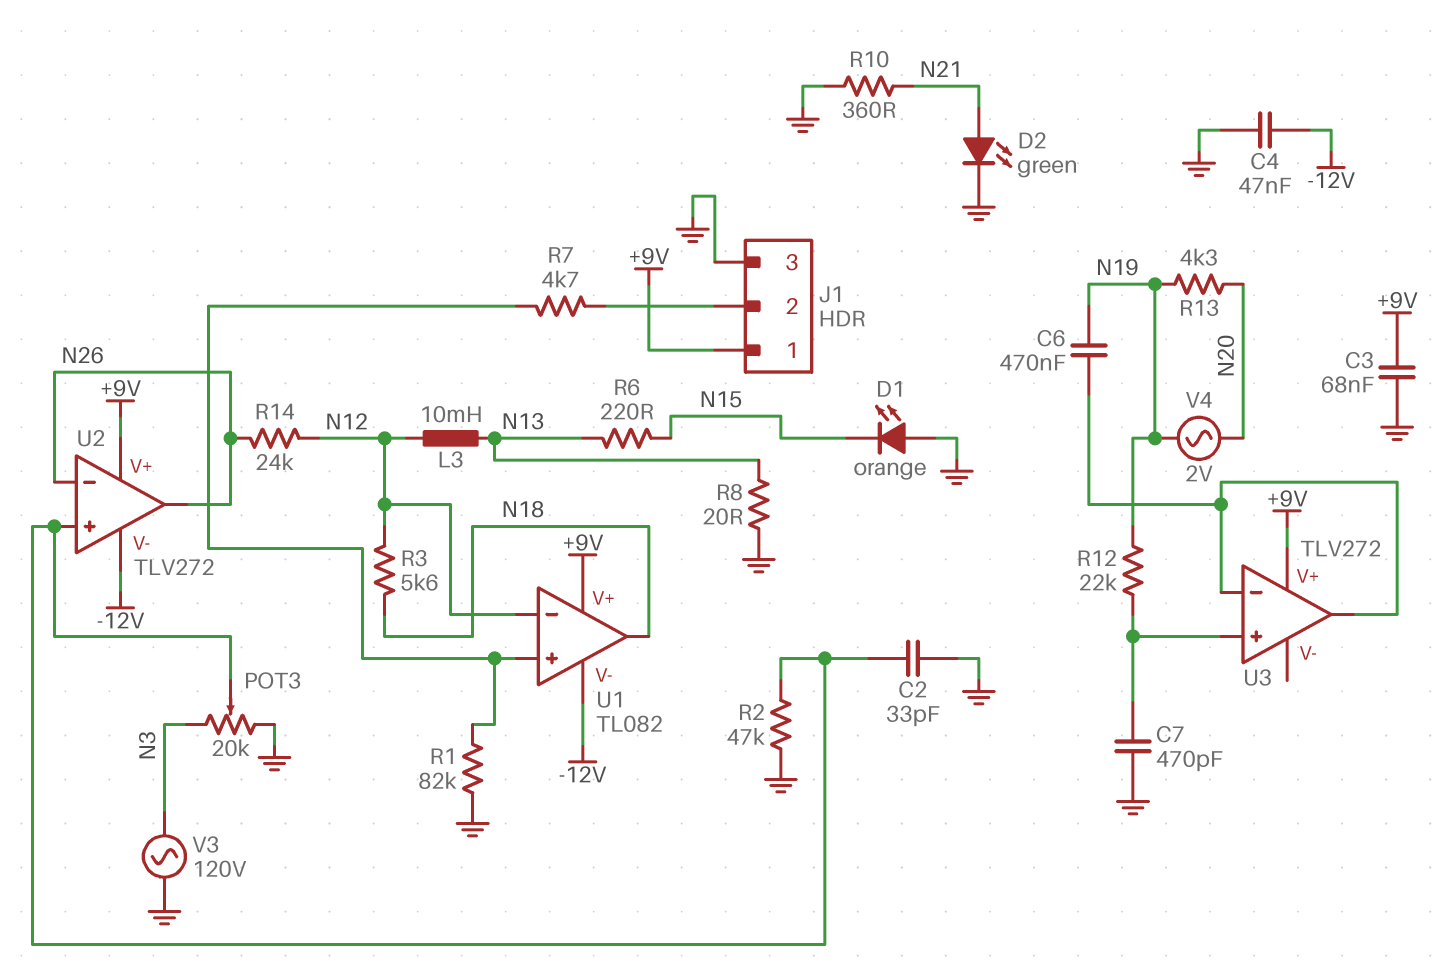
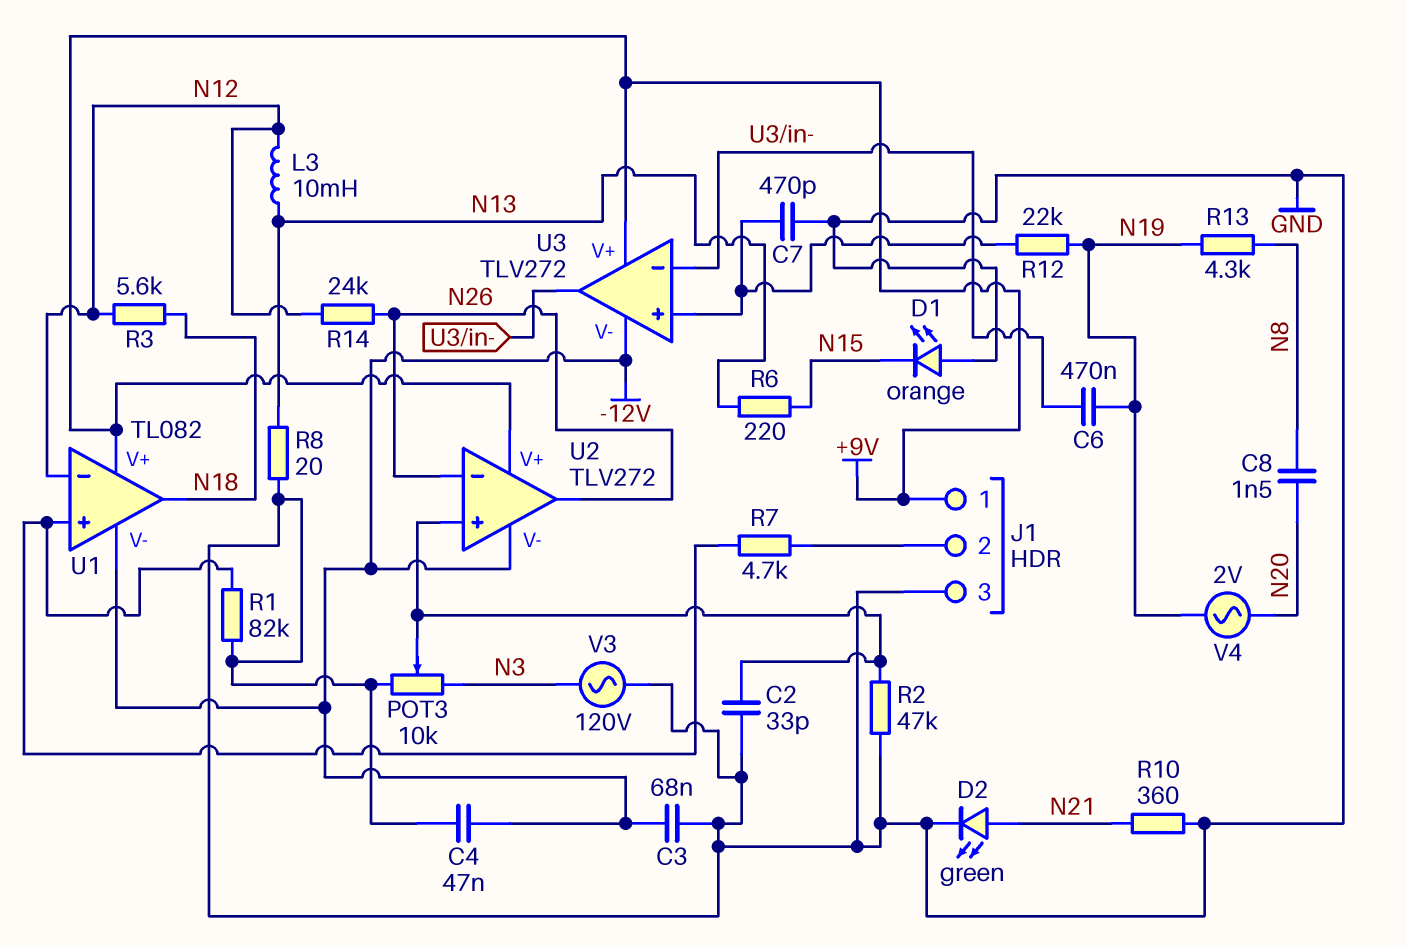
C3: 68nF (+9V, GND) -> 68nF (-12V, GND)
C8: none -> 1.5nF (N8, N20)
POT3: 20k (GND, N3, wiper U2/in+) -> 10k (GND, N3, wiper U2/in+)
R13: 4.3k (N19, N20) -> 4.3k (N8, N19)
U3 pin V-: none -> -12V

